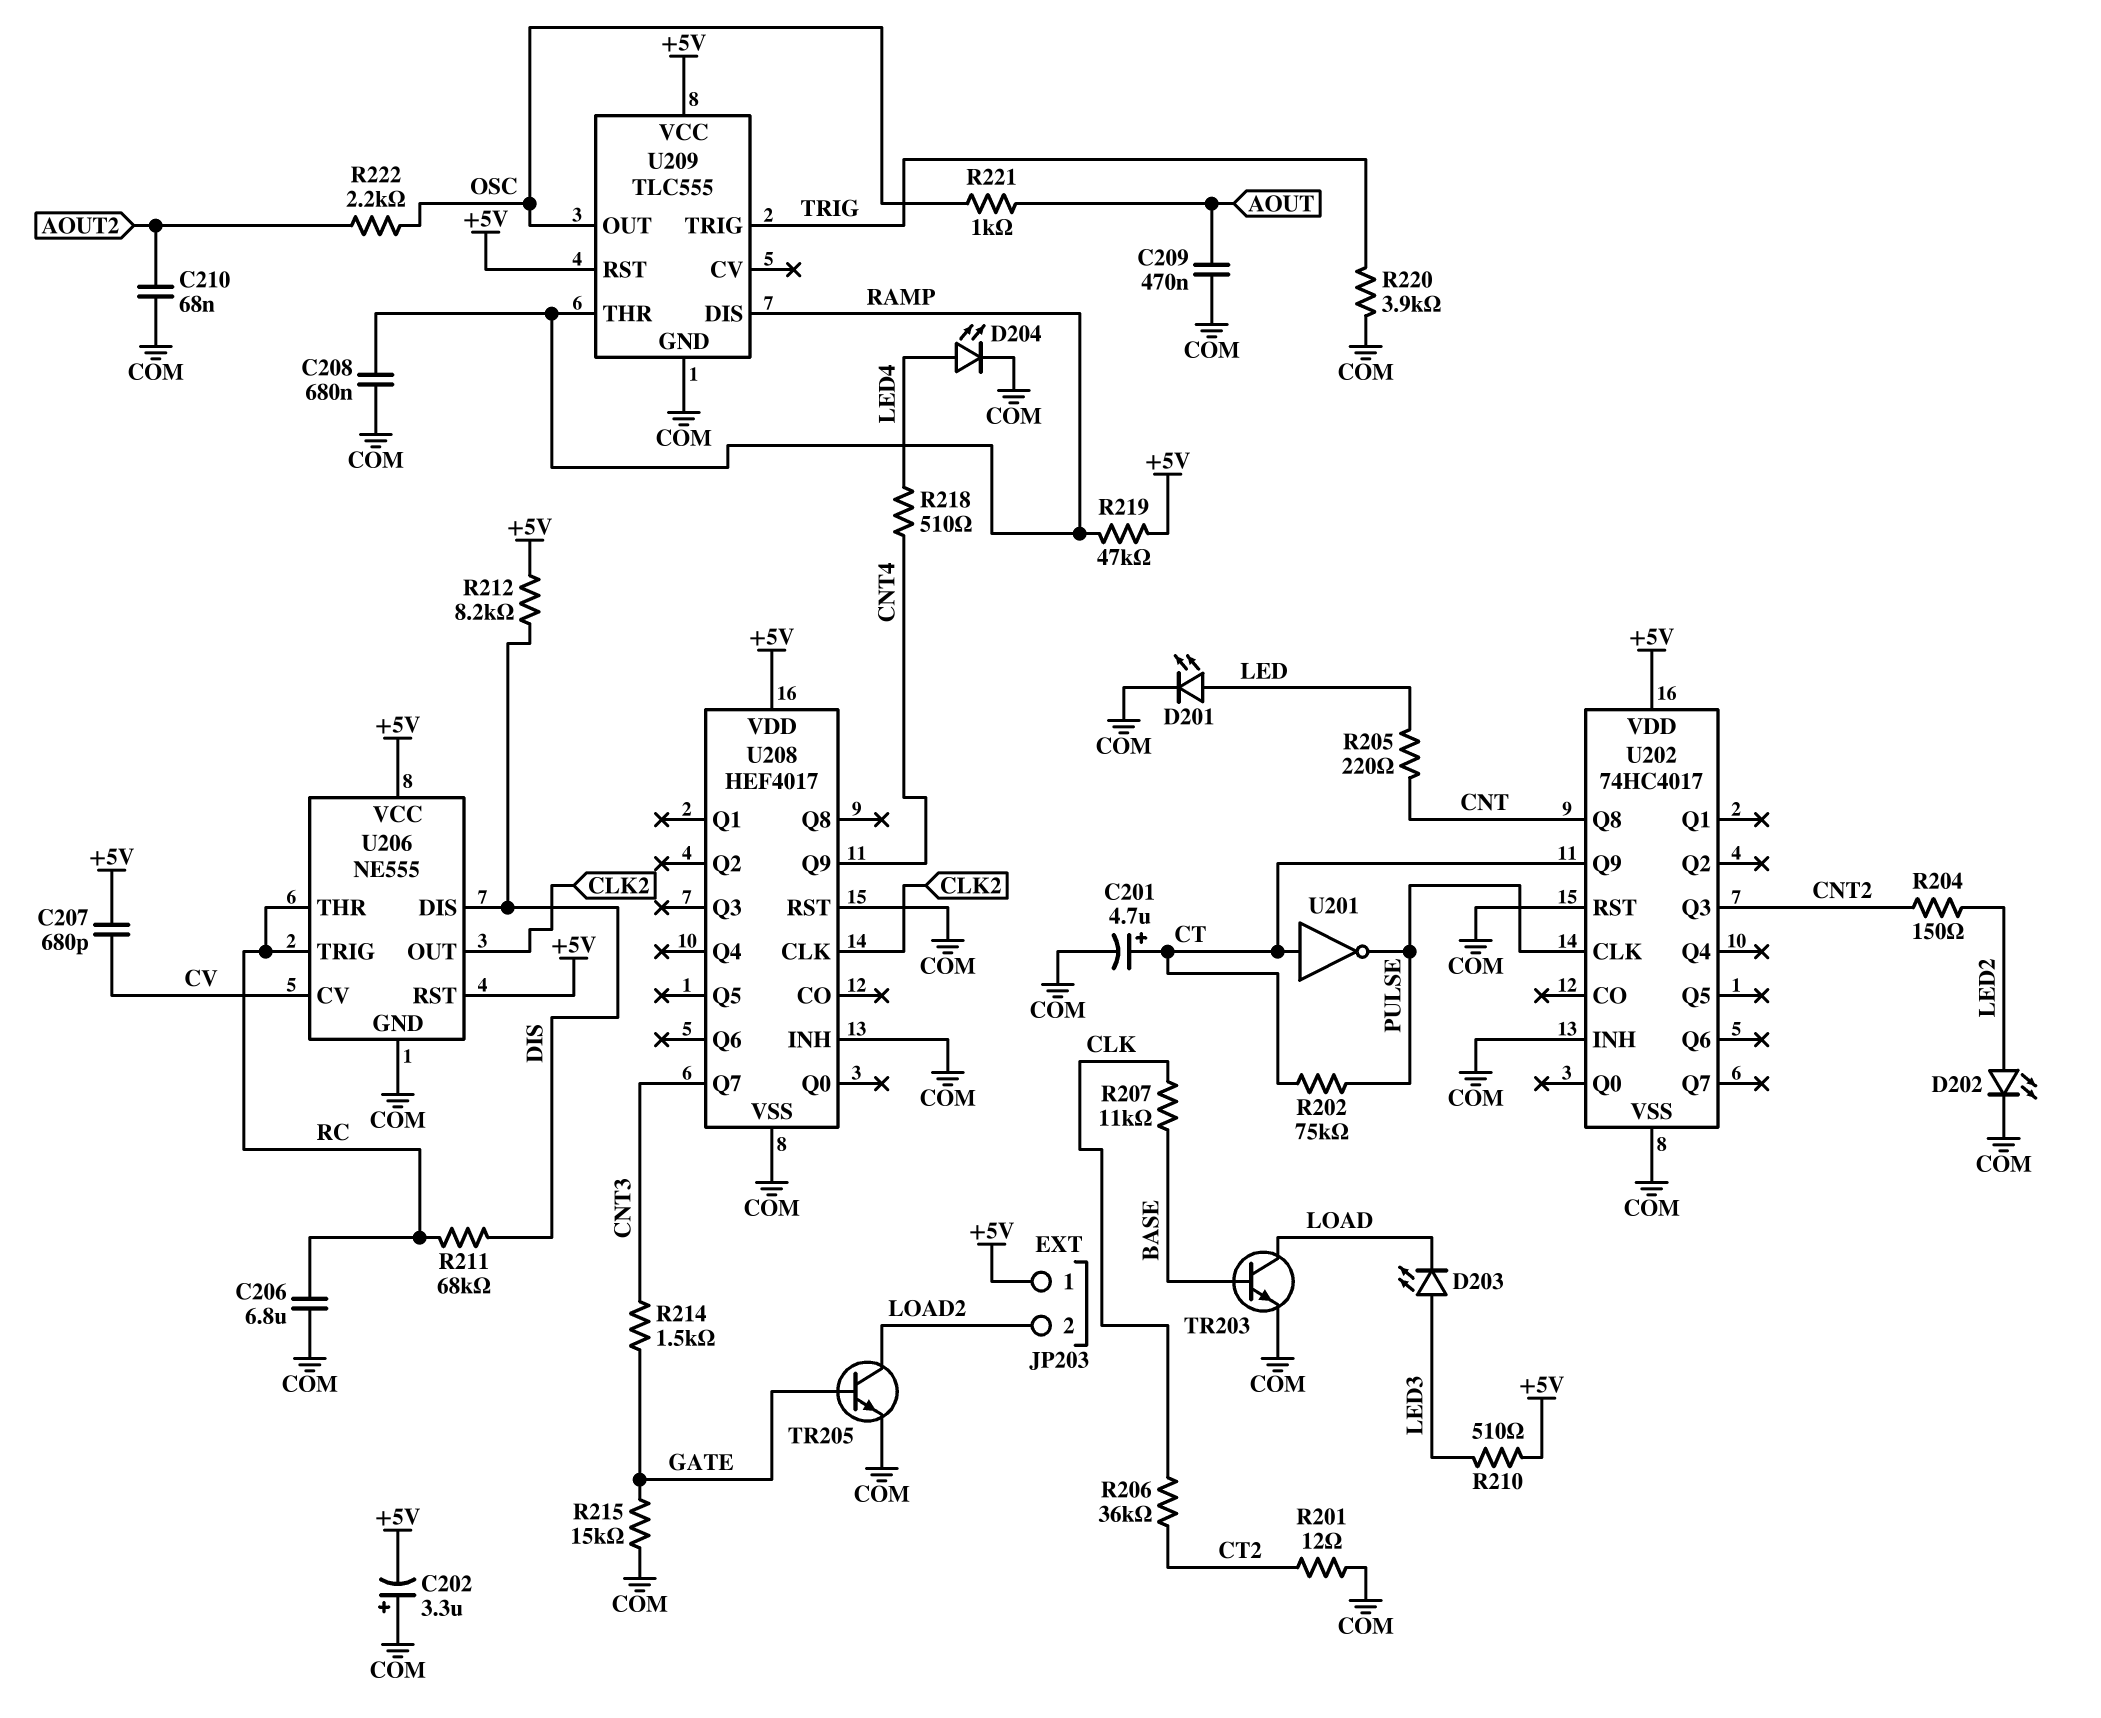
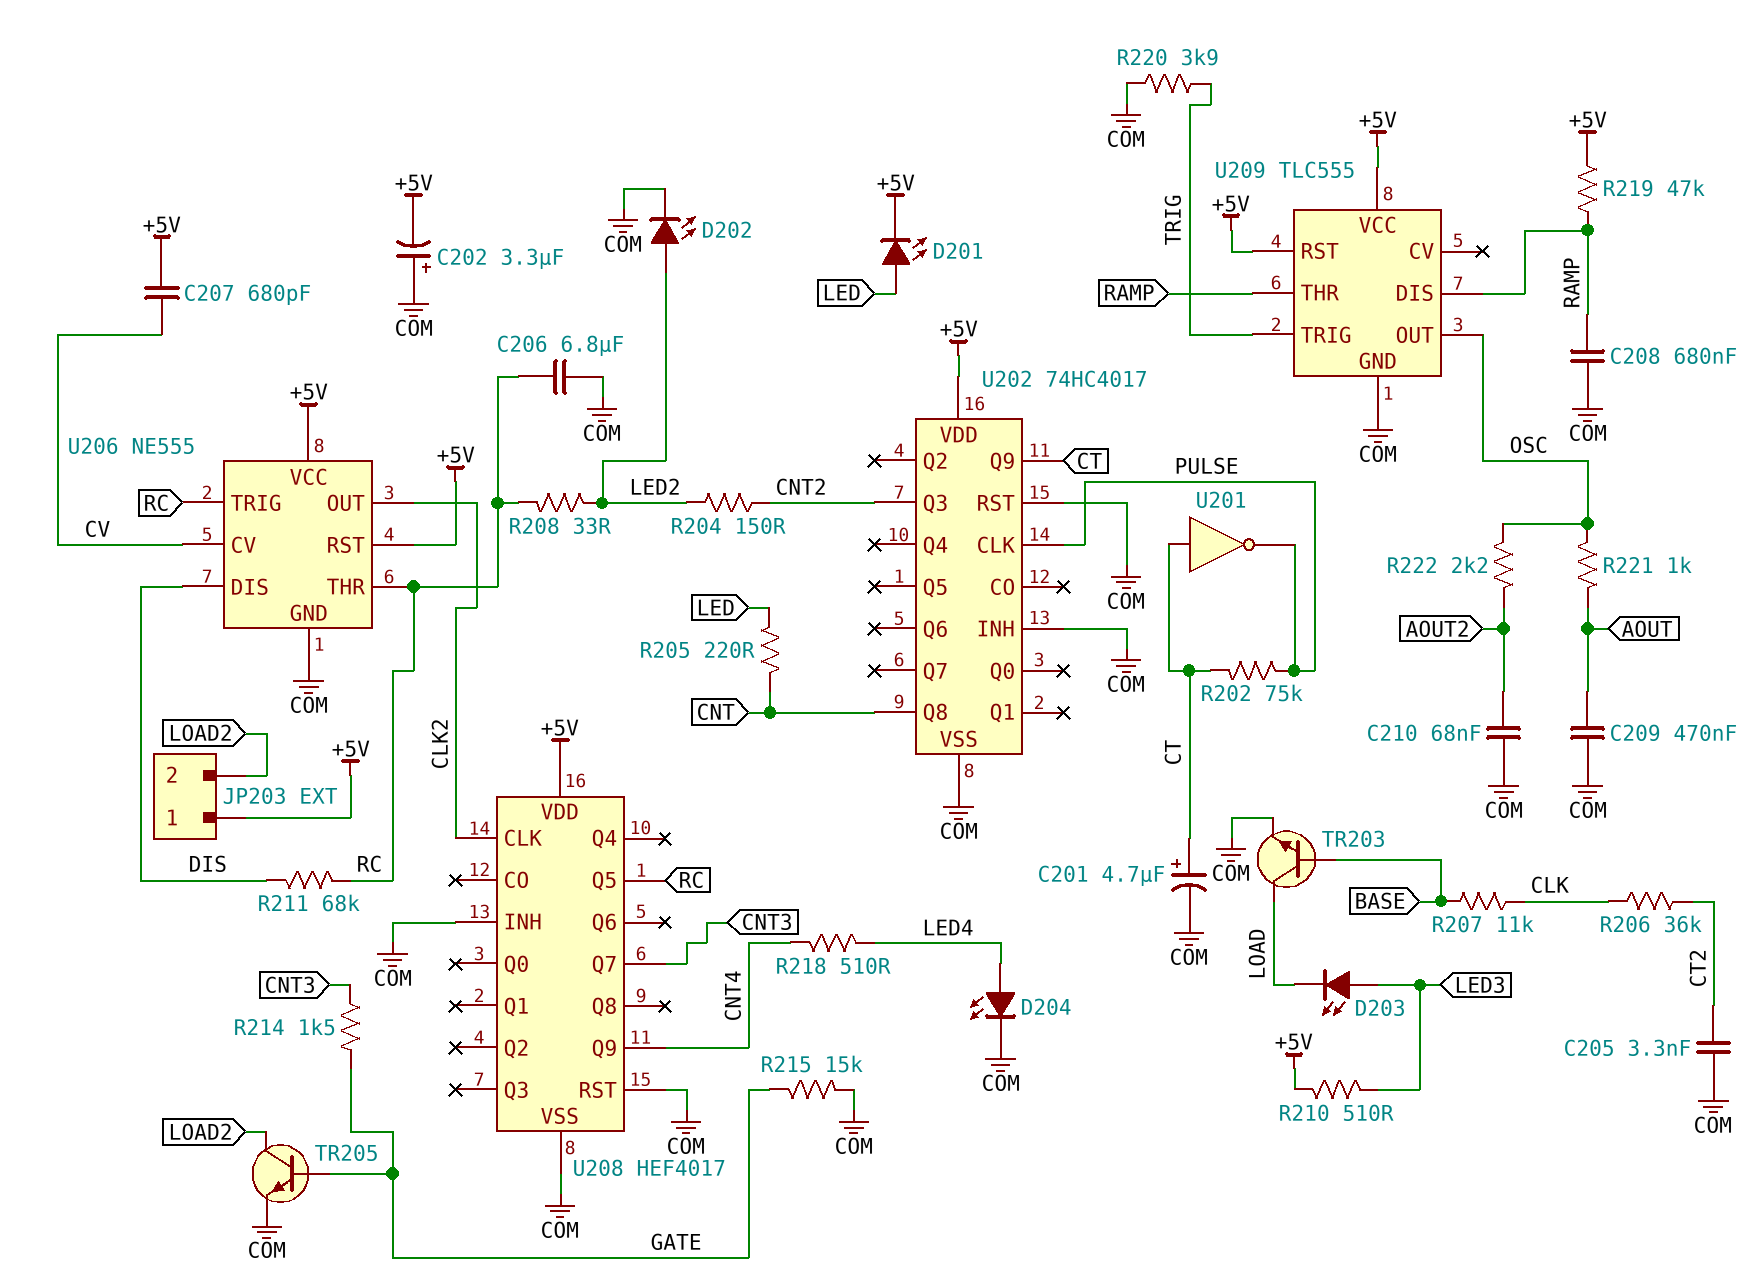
C205: none -> 3.3nF (COM, CT2)
D201: LED (A LED, K COM) -> LED (A LED, K +5V)
R201: 12 (COM, CT2) -> none
R208: none -> 33 (LED2, RC)
R212: 8.2k (+5V, DIS) -> none
U208 pin Q5: none -> RC

